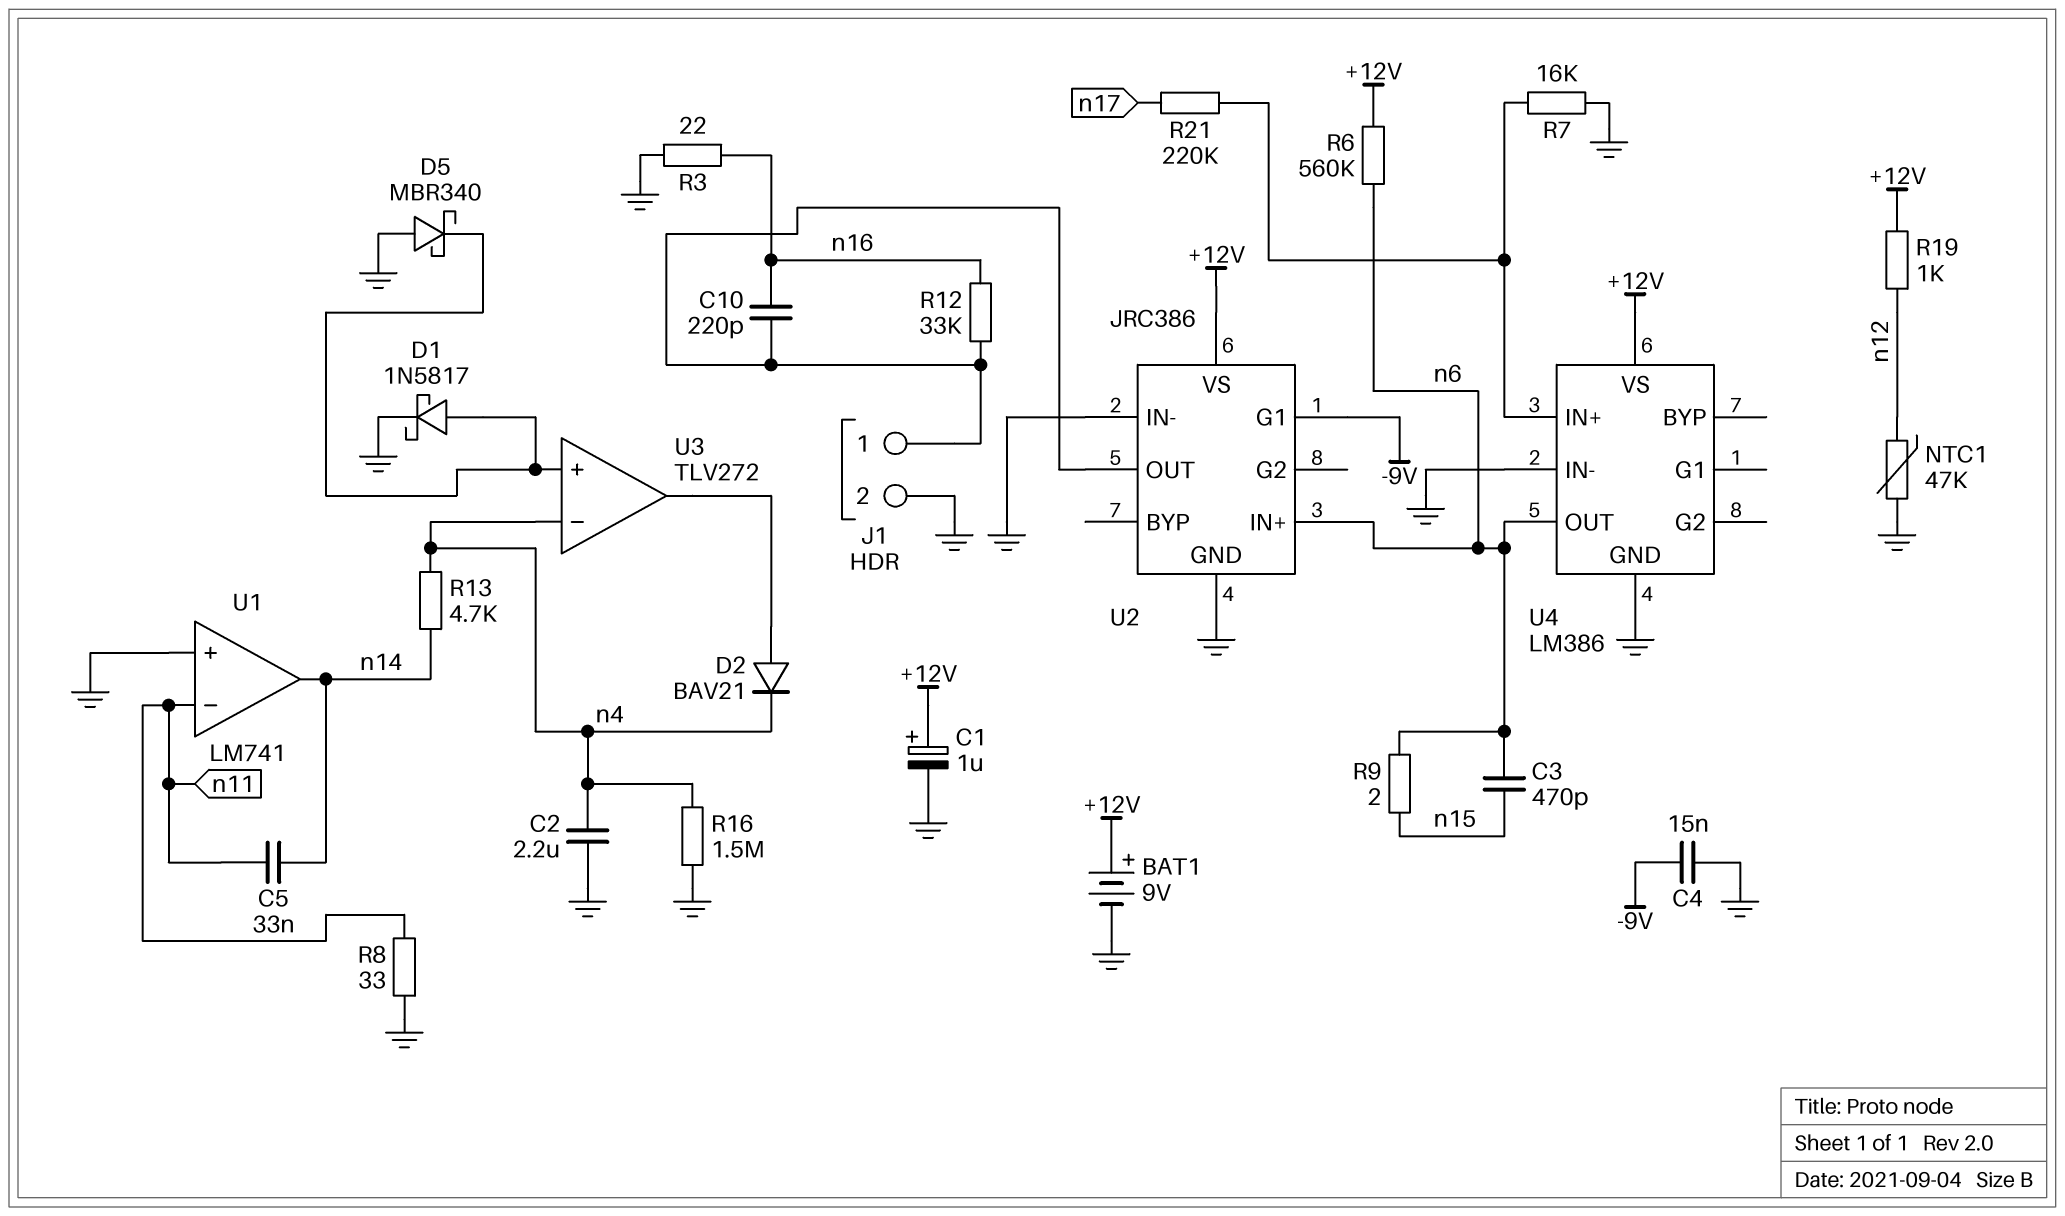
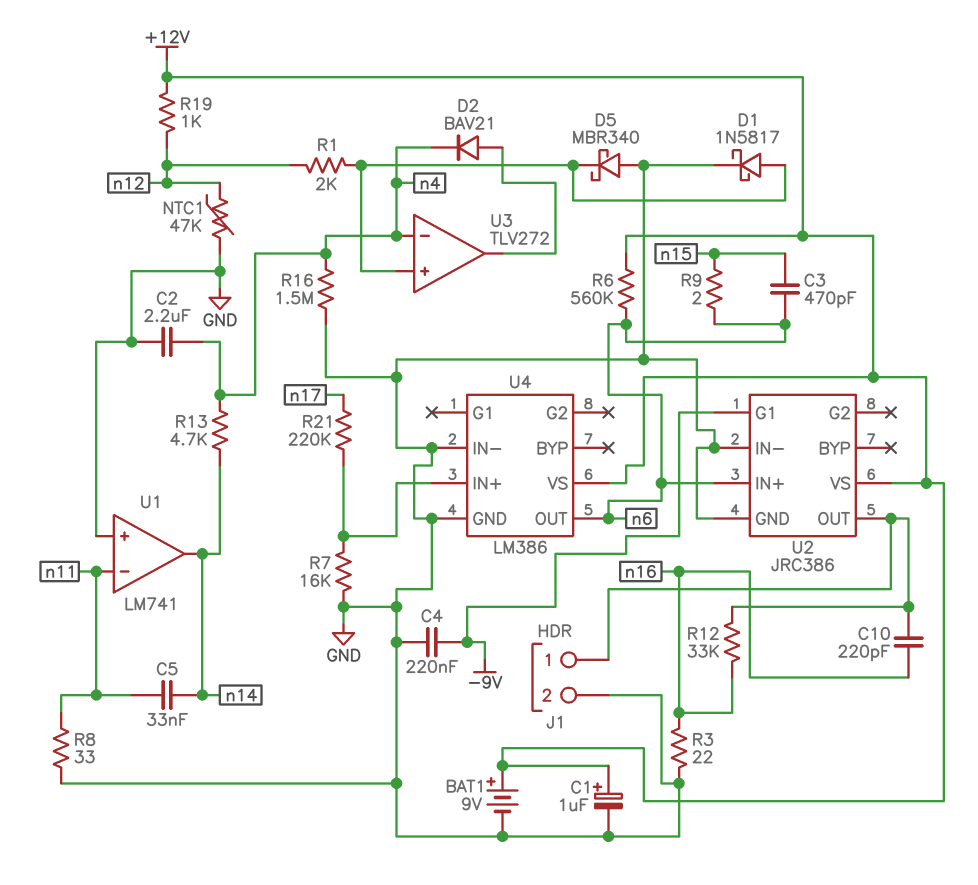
C4: 15nF (-9V, GND) -> 220nF (-9V, GND)
R1: none -> 2k (U3/in+, n12)

